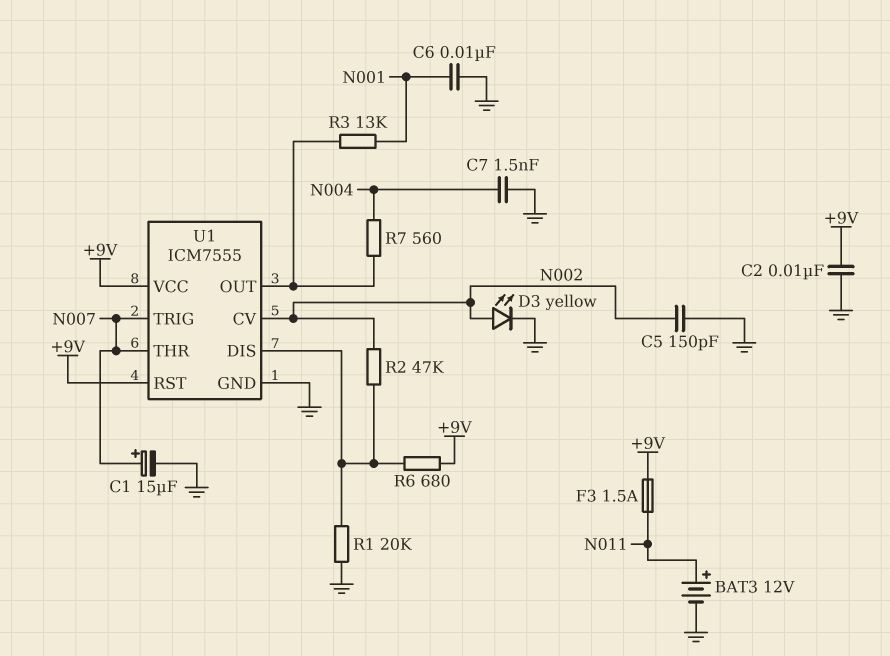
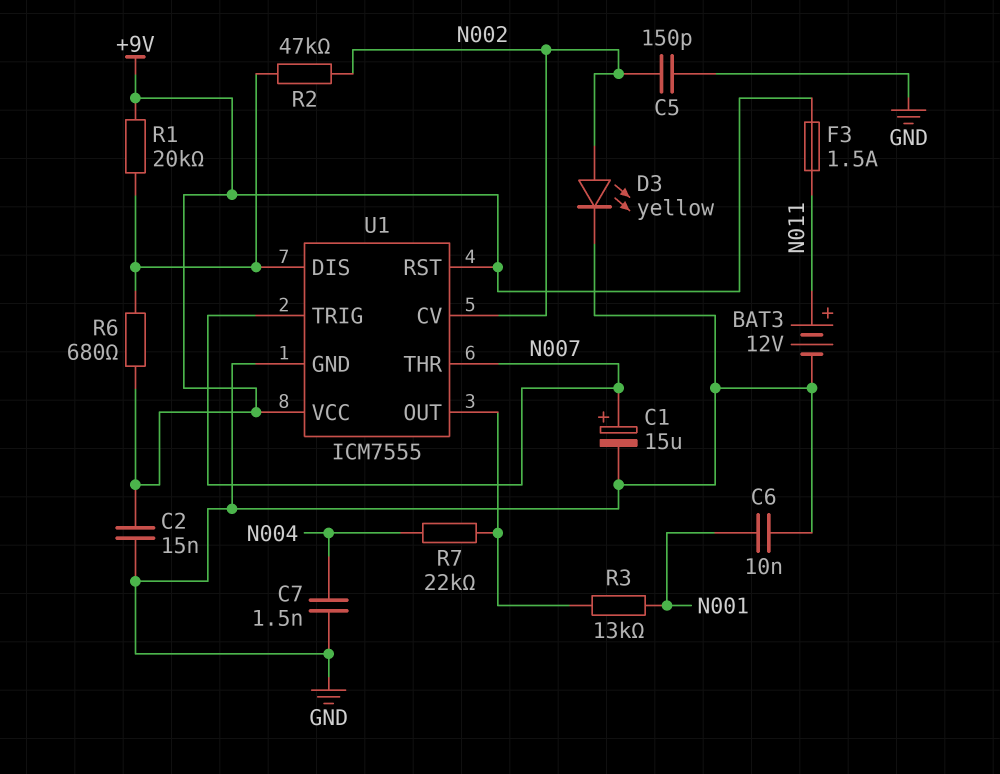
C2: 10nF (+9V, GND) -> 15nF (+9V, GND)
R1: 20k (GND, U1/DIS) -> 20k (+9V, U1/DIS)
R7: 560 (N004, U1/OUT) -> 22k (N004, U1/OUT)

